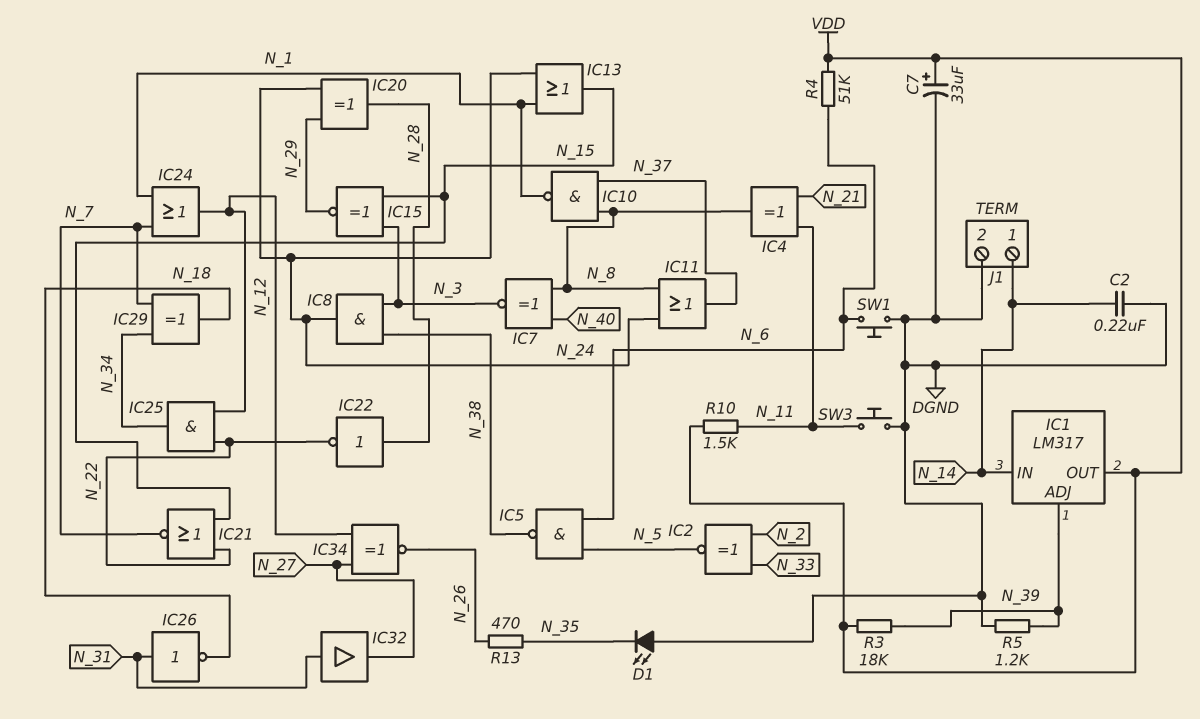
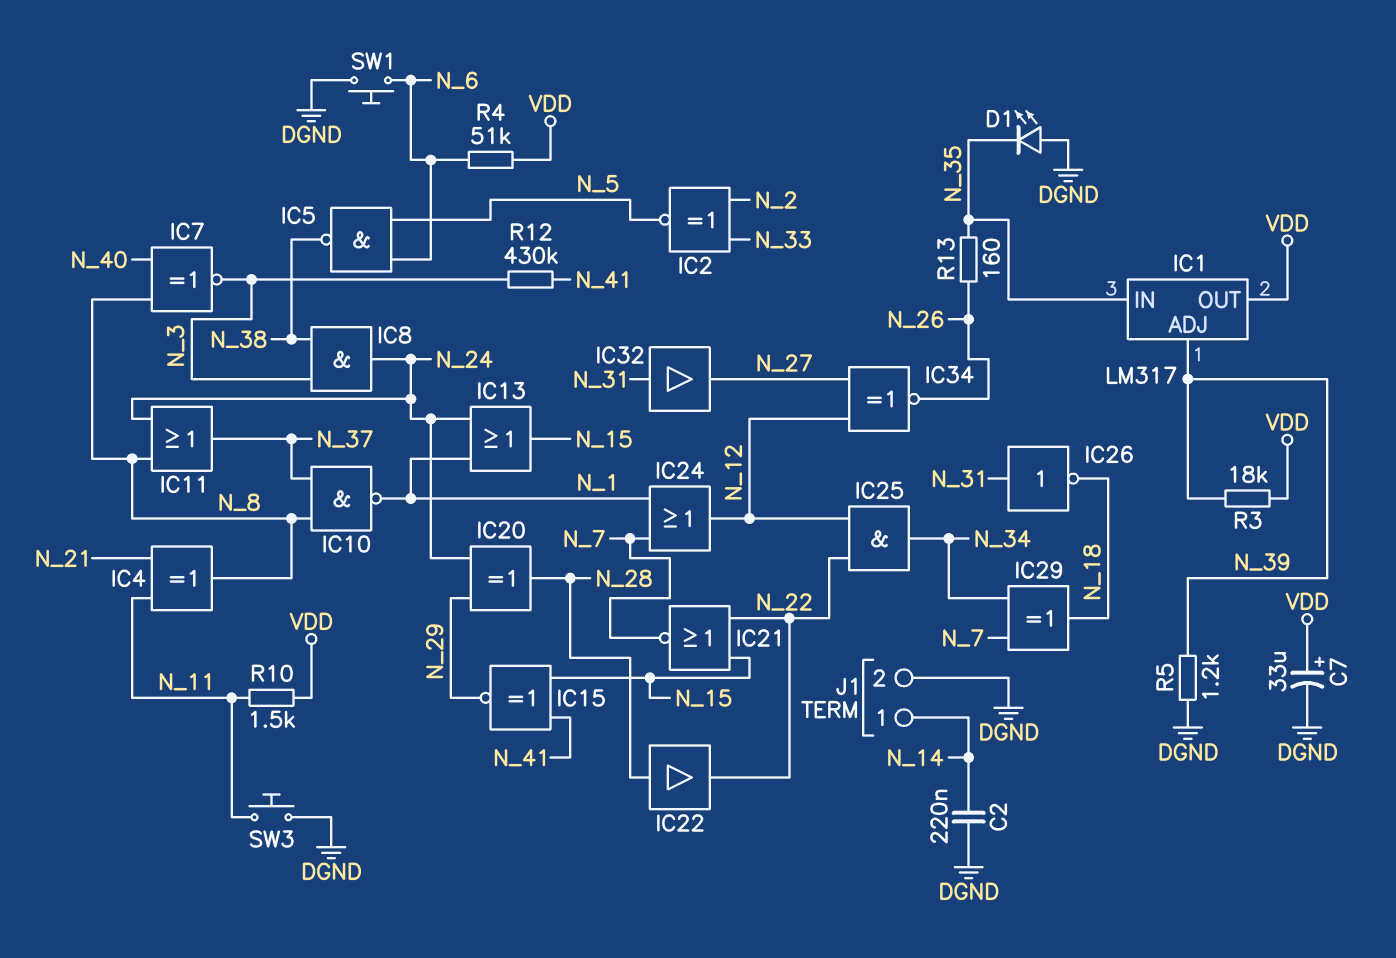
IC1 pin IN: N_14 -> N_35
IC15: XNOR (in N_3, in N_15, out N_29) -> XNOR (in N_15, in N_41, out N_29)
IC22: NOT (in N_28, out N_22) -> buffer (in N_28, out N_22)
R12: none -> 430k (N_3, N_41)
R13: 470 (N_26, N_35) -> 160 (N_26, N_35)

